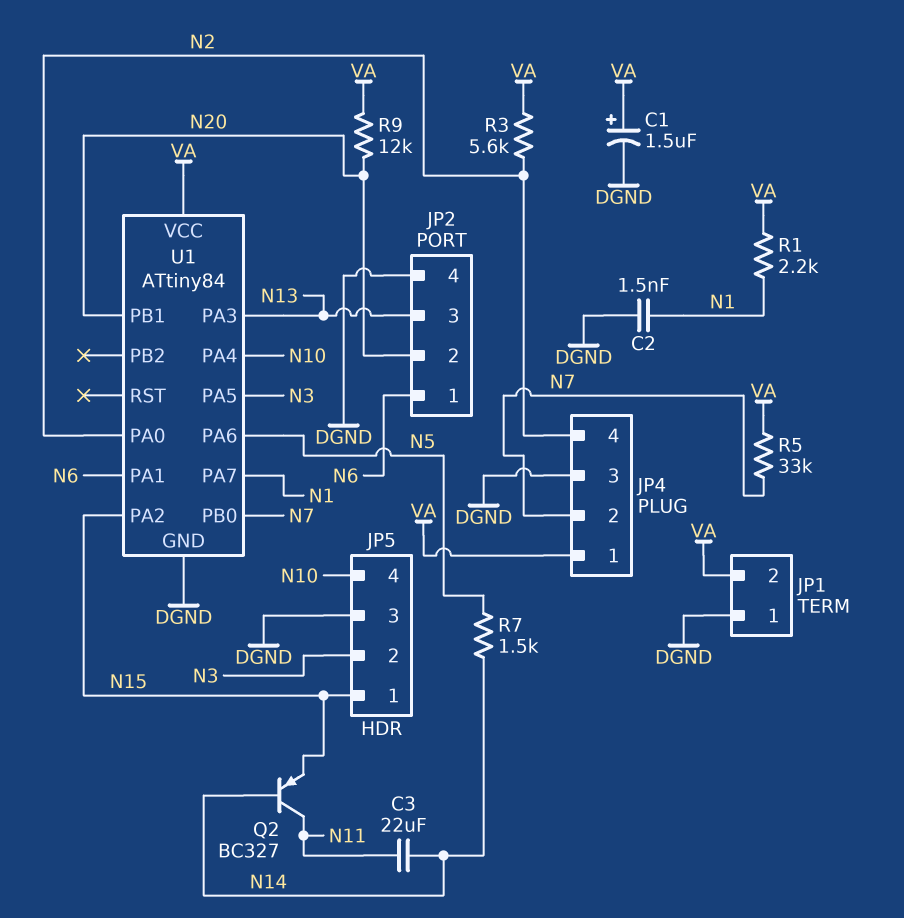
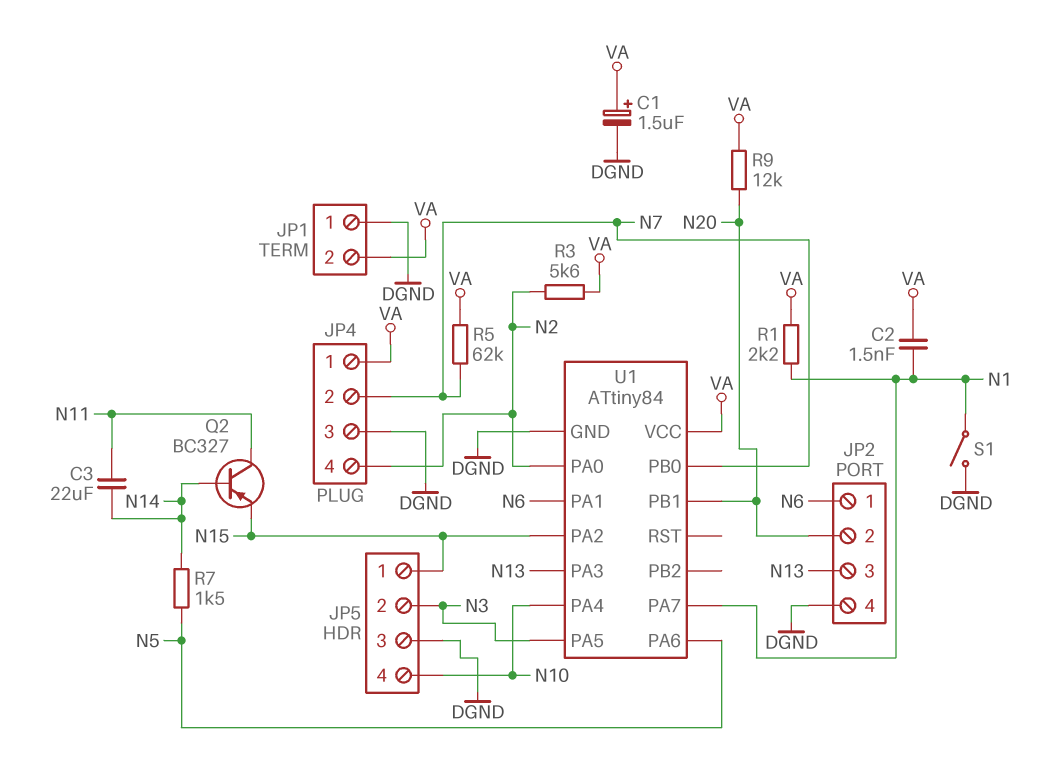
C2: 1.5nF (DGND, N1) -> 1.5nF (N1, VA)
R5: 33k (N7, VA) -> 62k (N7, VA)
S1: none -> switch (DGND, N1)

